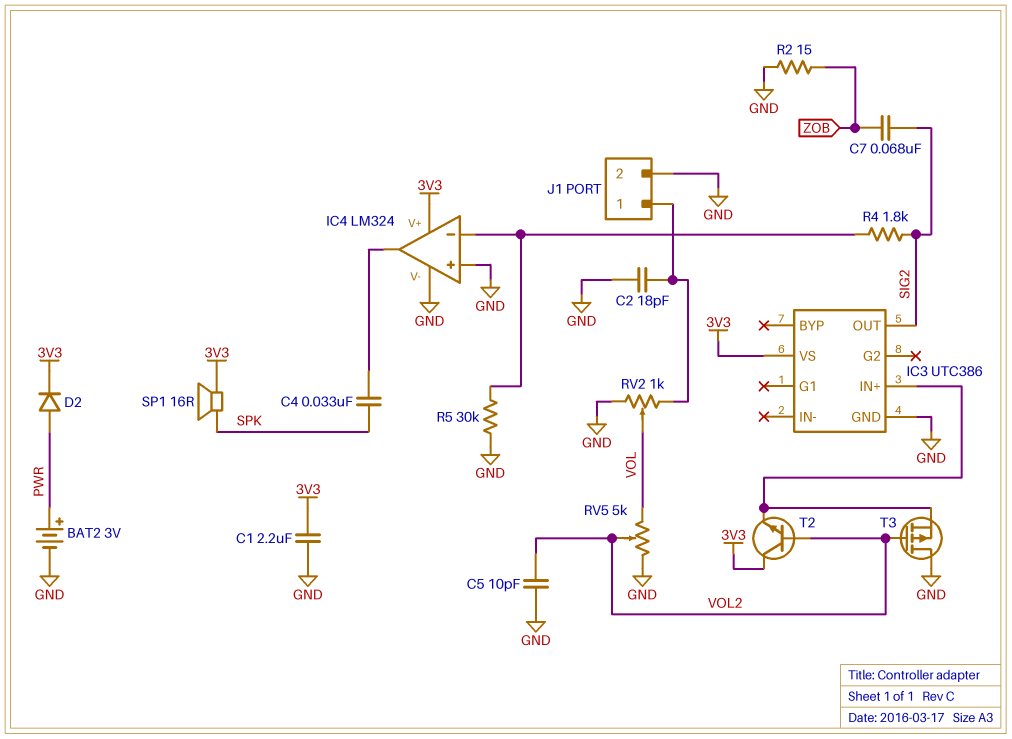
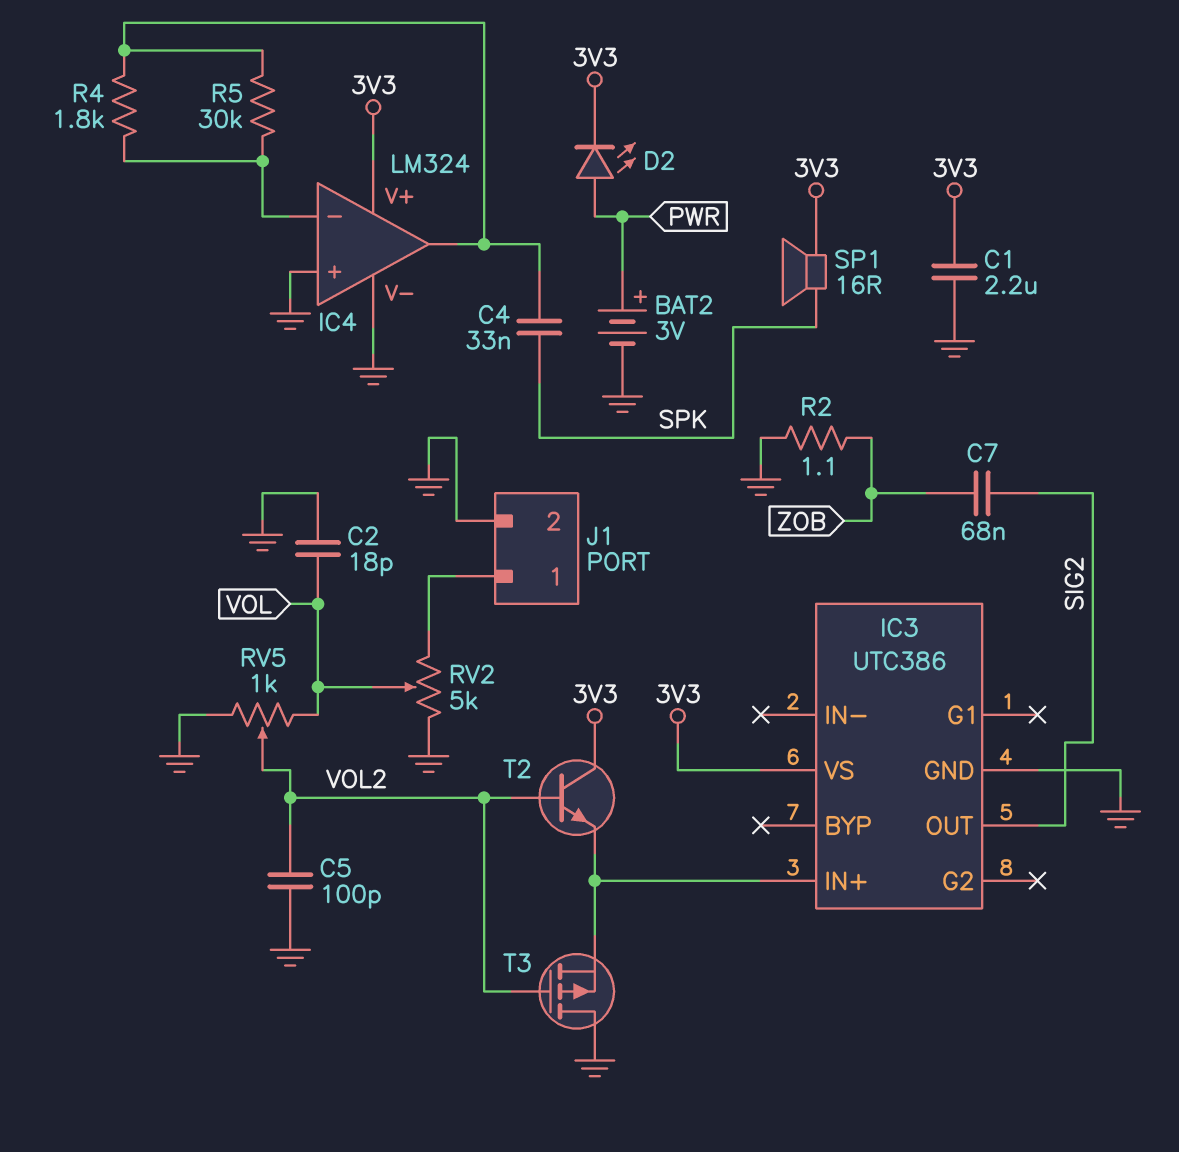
C2: 18pF (GND, J1/1) -> 18pF (GND, VOL)
C5: 10pF (GND, VOL2) -> 100pF (GND, VOL2)
D2: diode (A PWR, K 3V3) -> LED (A PWR, K 3V3)
R2: 15 (GND, ZOB) -> 1.1 (GND, ZOB)
R4: 1.8k (IC4/in-, SIG2) -> 1.8k (IC4/in-, IC4/out)
R5: 30k (GND, IC4/in-) -> 30k (IC4/in-, IC4/out)
RV2: 1k (GND, J1/1, wiper VOL) -> 5k (GND, J1/1, wiper VOL)
RV5: 5k (GND, VOL, wiper VOL2) -> 1k (GND, VOL, wiper VOL2)

